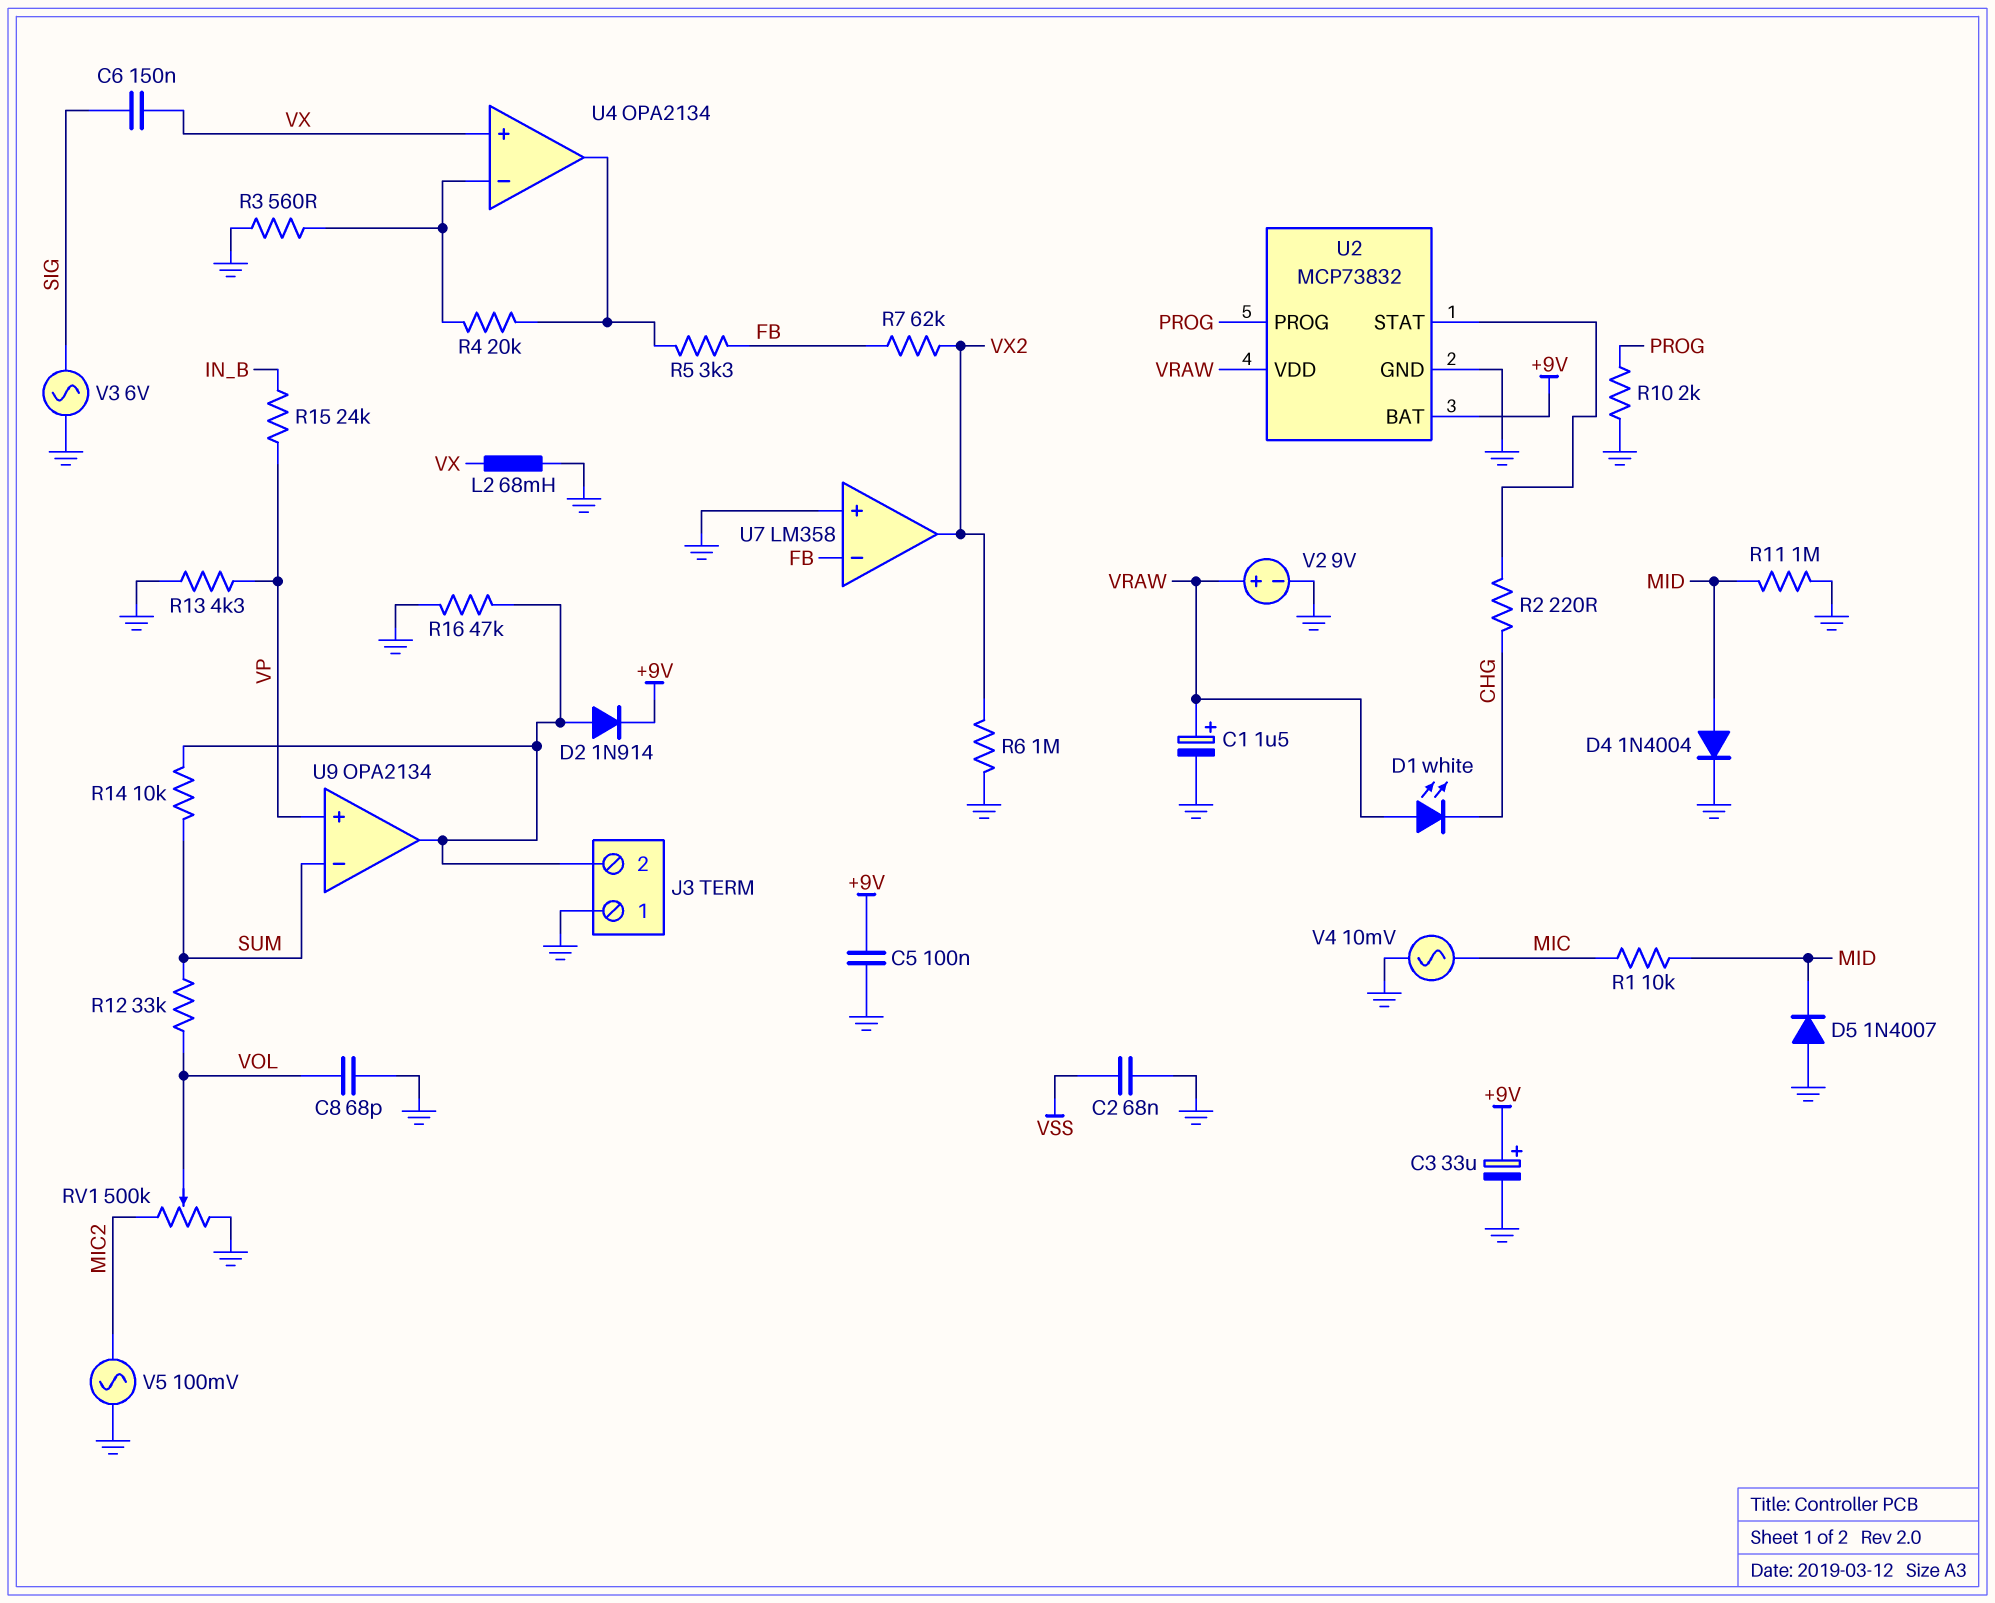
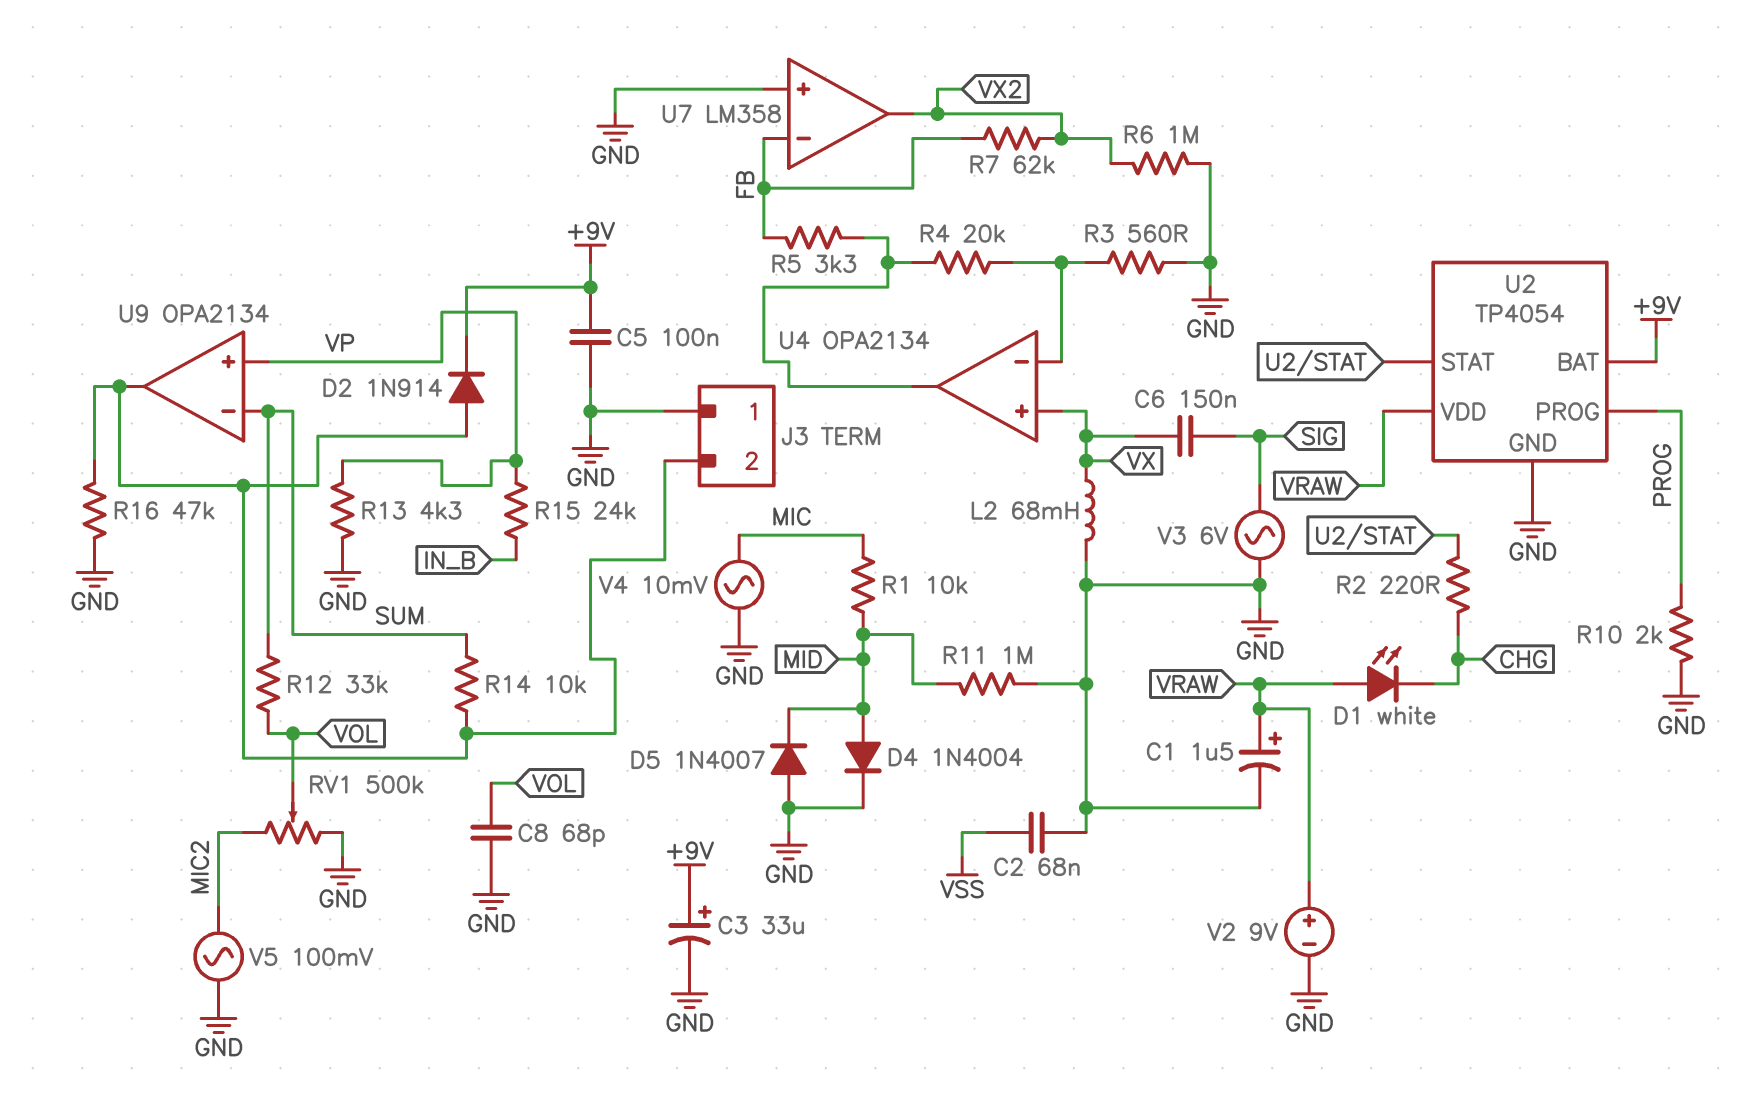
U2: MCP73832 -> TP4054

